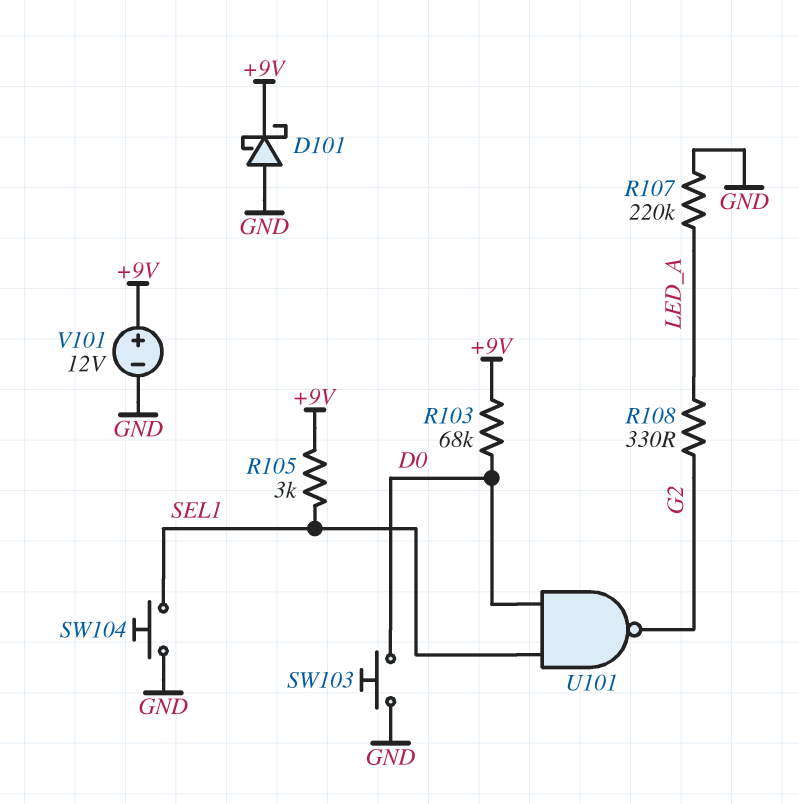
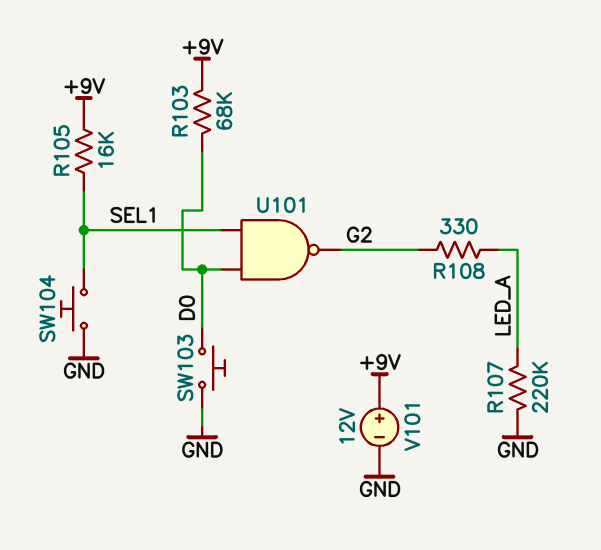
D101: schottky (A GND, K +9V) -> none
R105: 3k (+9V, SEL1) -> 16k (+9V, SEL1)

